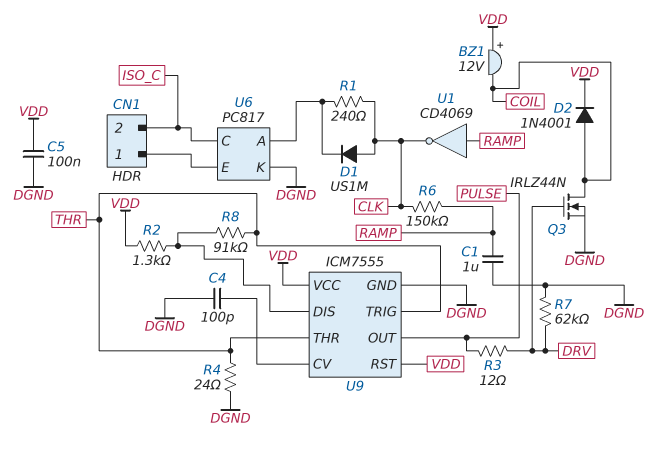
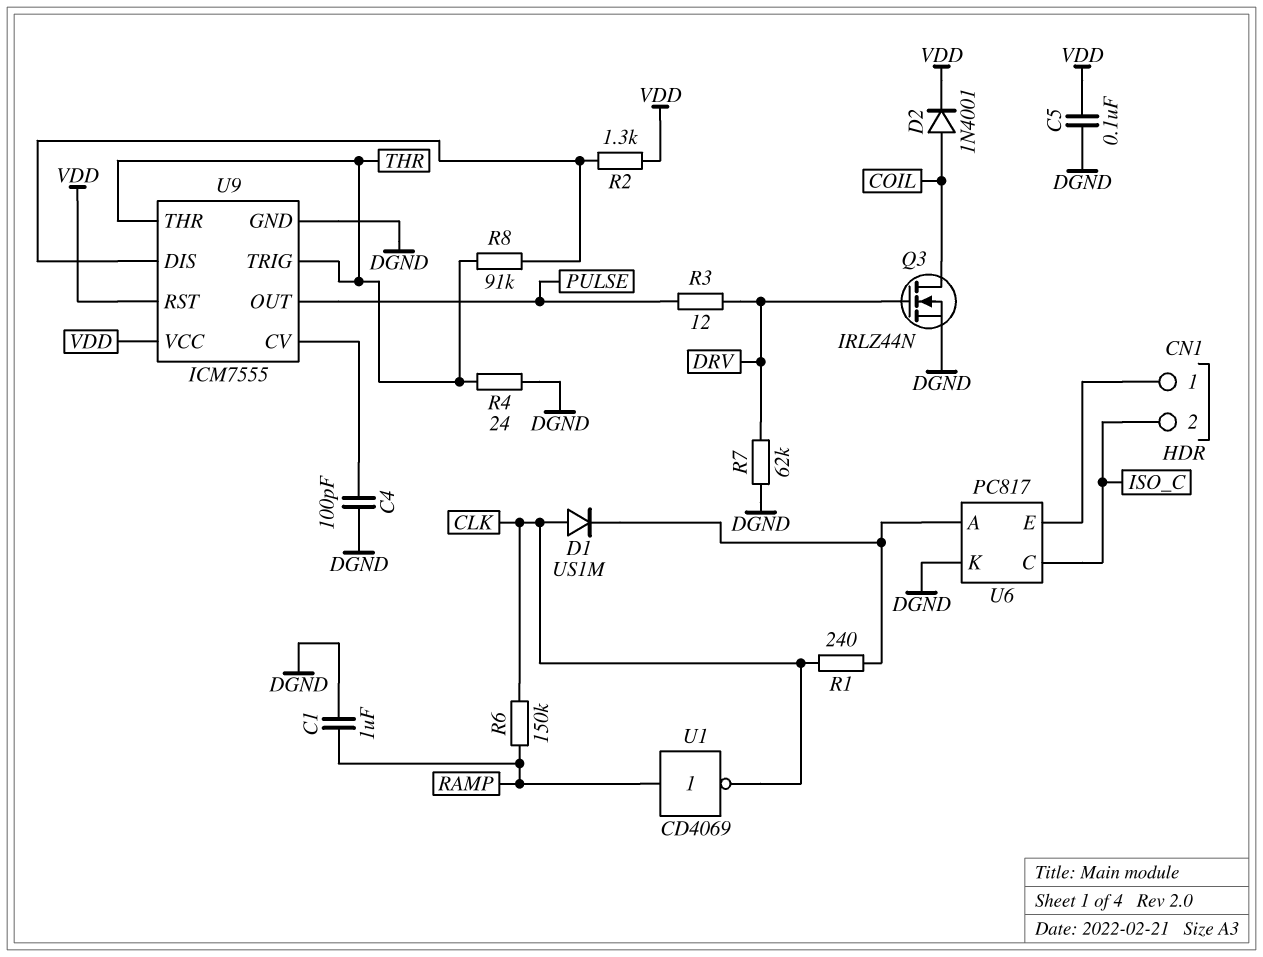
BZ1: buzzer 12V (plus VDD, minus COIL) -> none

